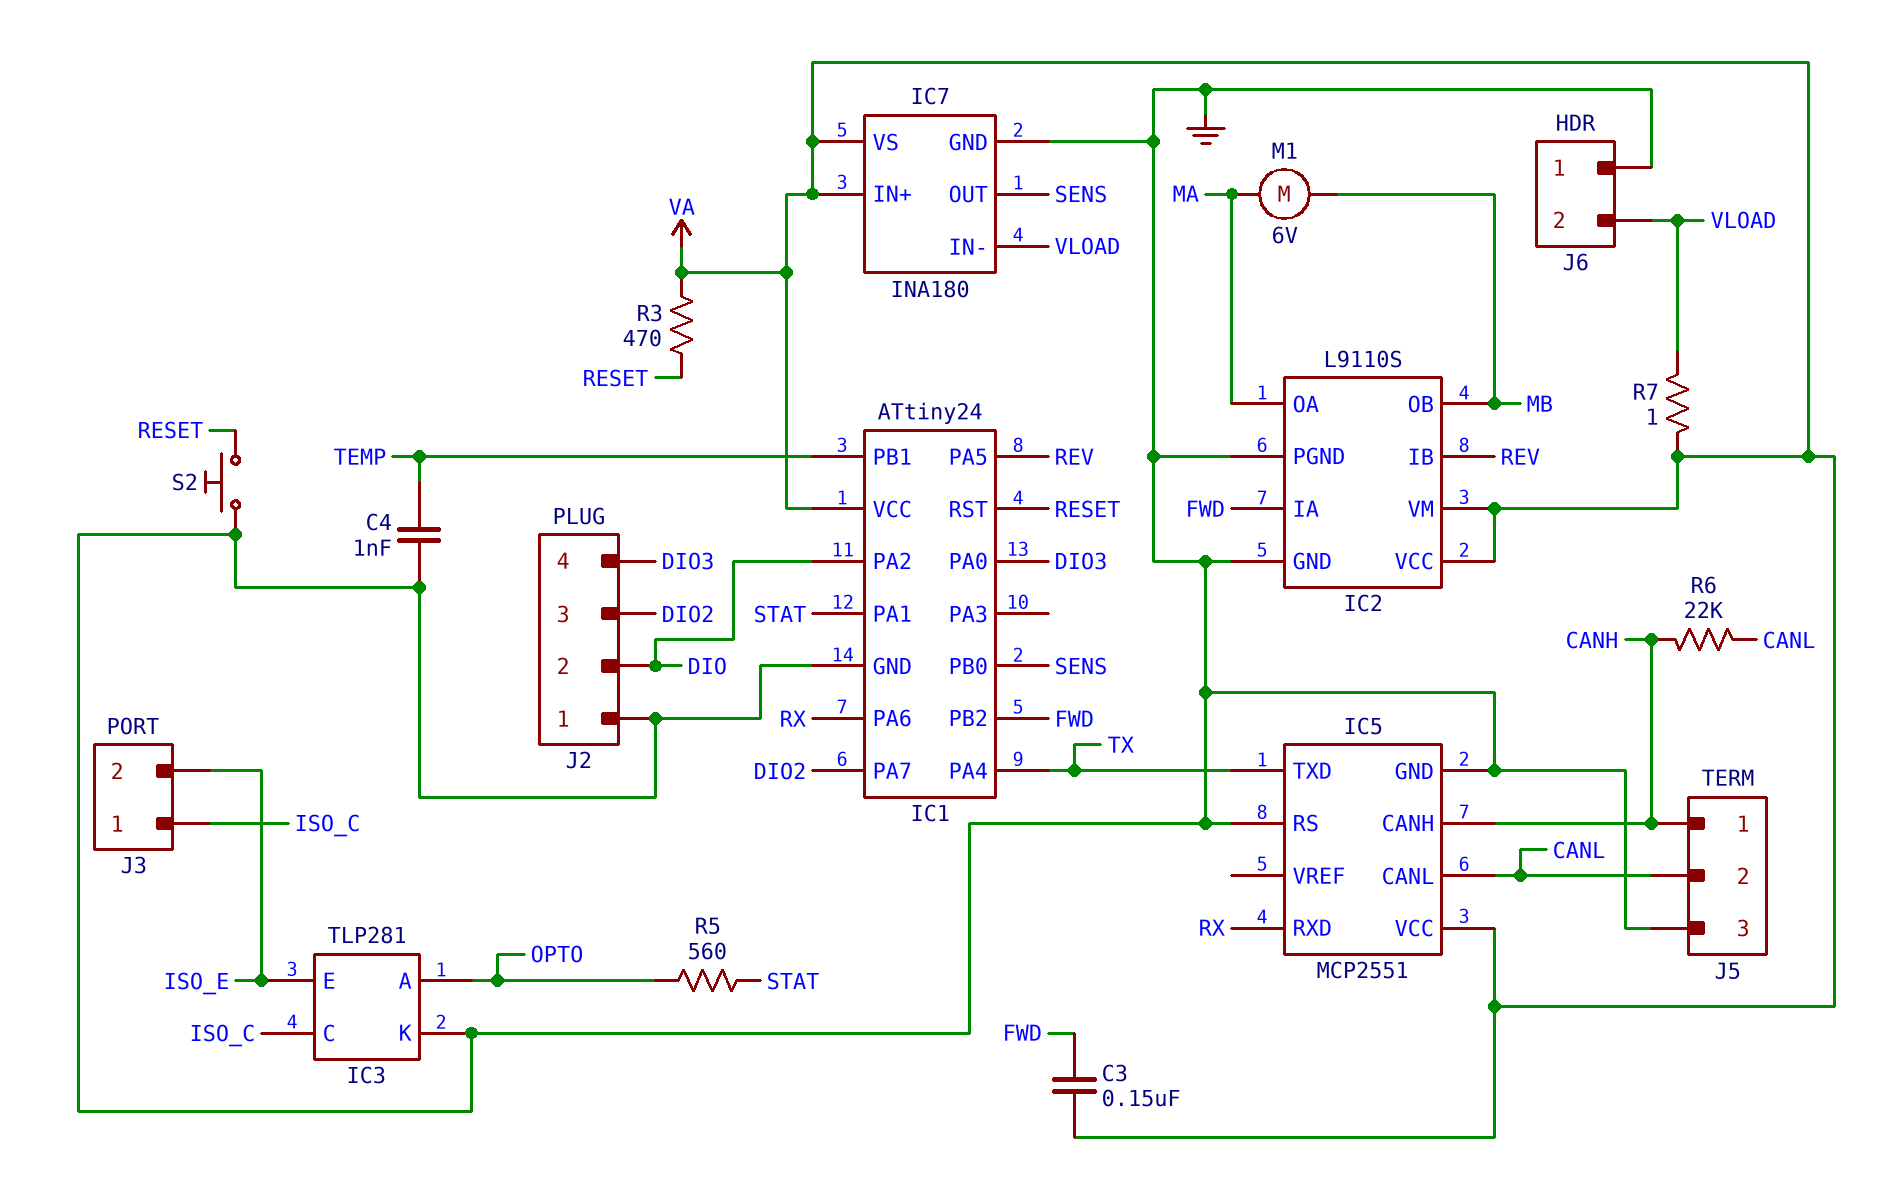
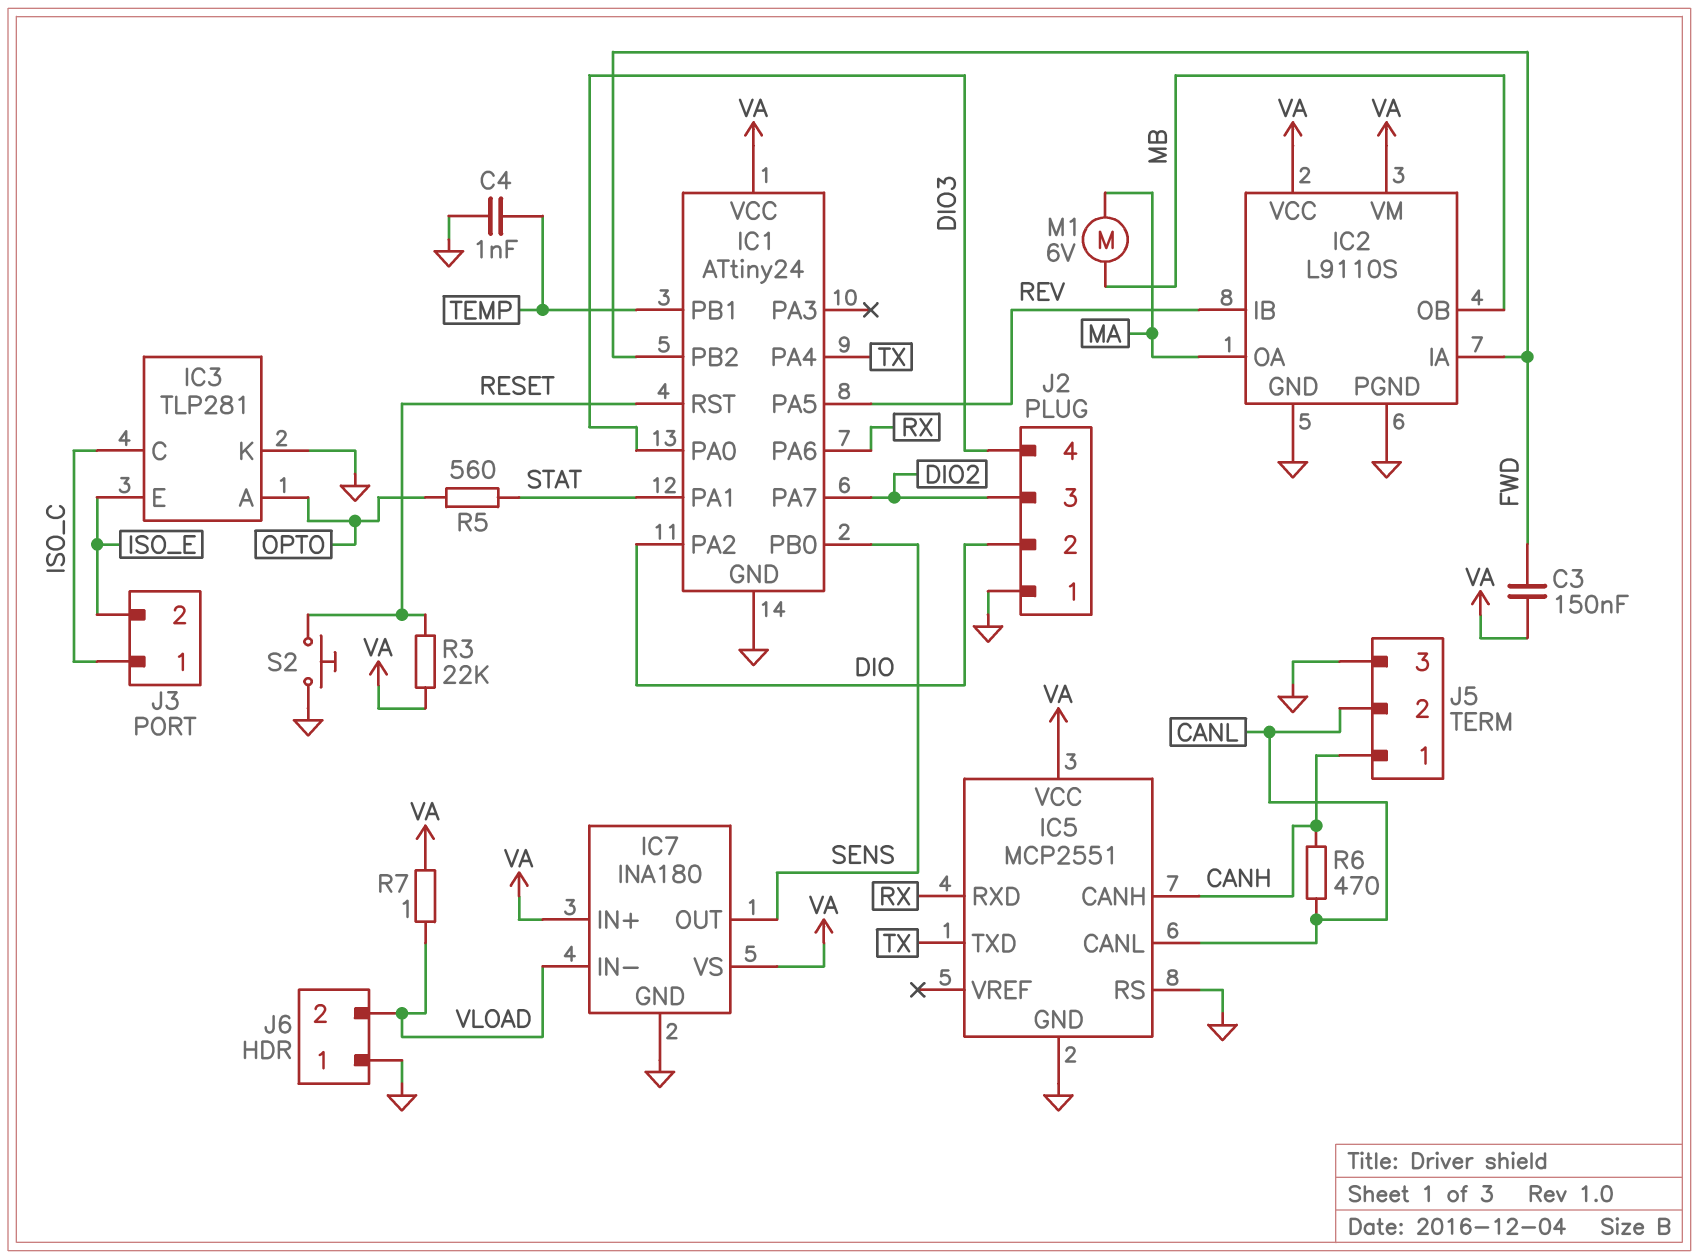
R3: 470 (RESET, VA) -> 22k (RESET, VA)
R6: 22k (CANH, CANL) -> 470 (CANH, CANL)

